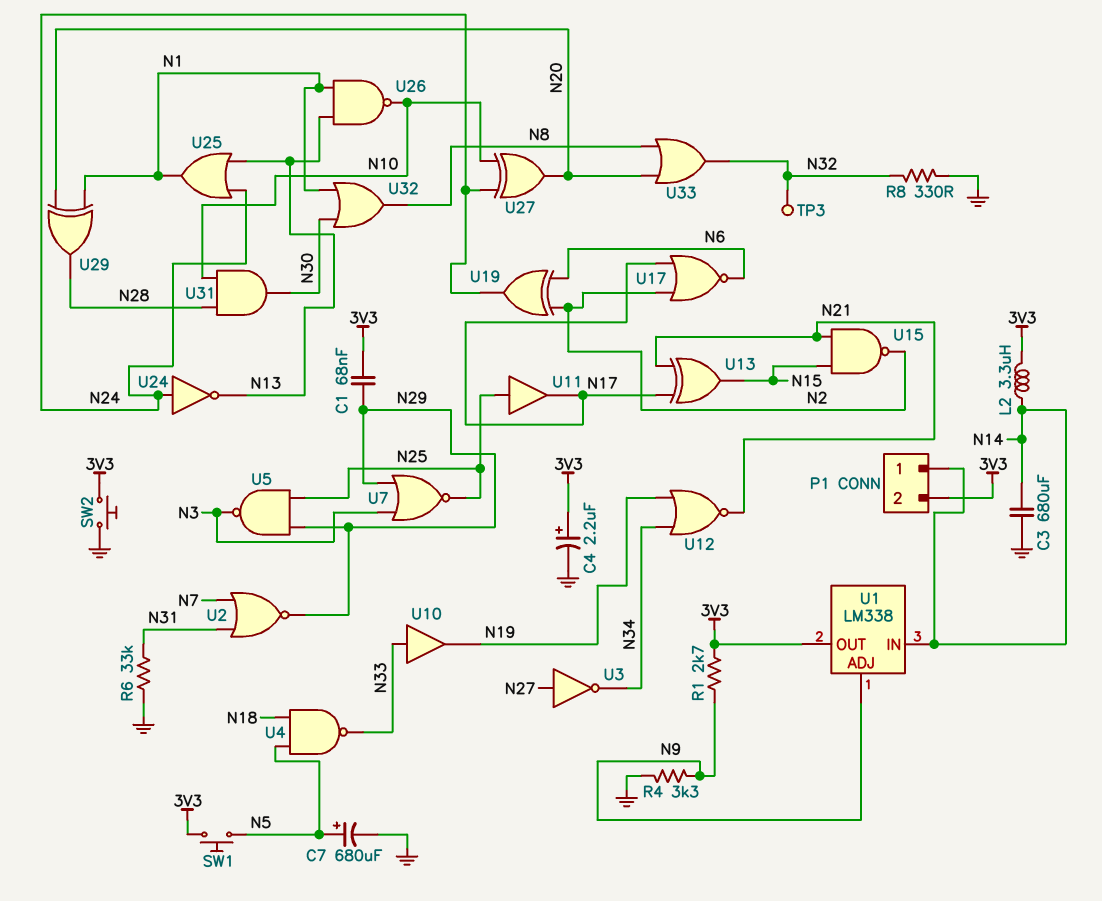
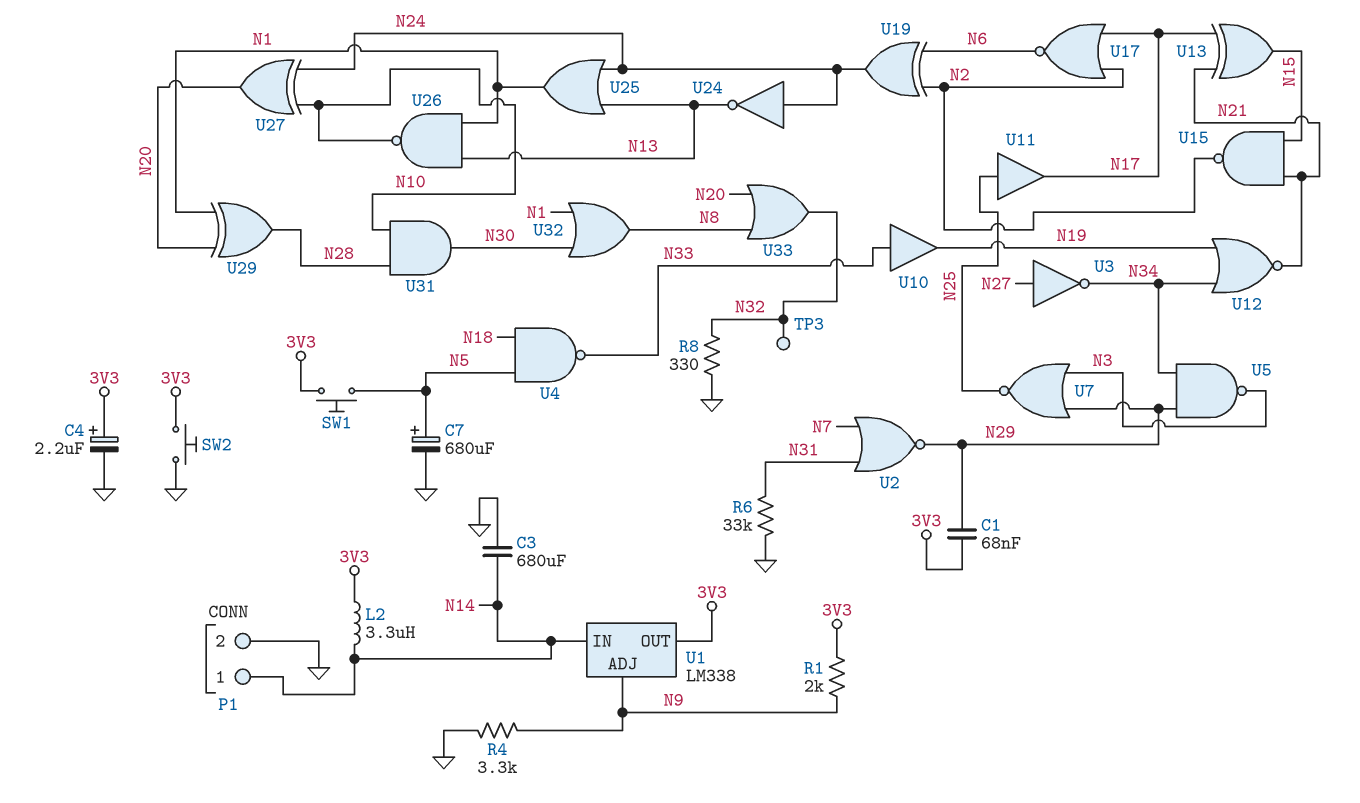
P1 pin 2: 3V3 -> GND
R1: 2.7k (3V3, N9) -> 2k (3V3, N9)
U5: NAND (in N25, in N29, out N3) -> NAND (in N29, in N34, out N3)

